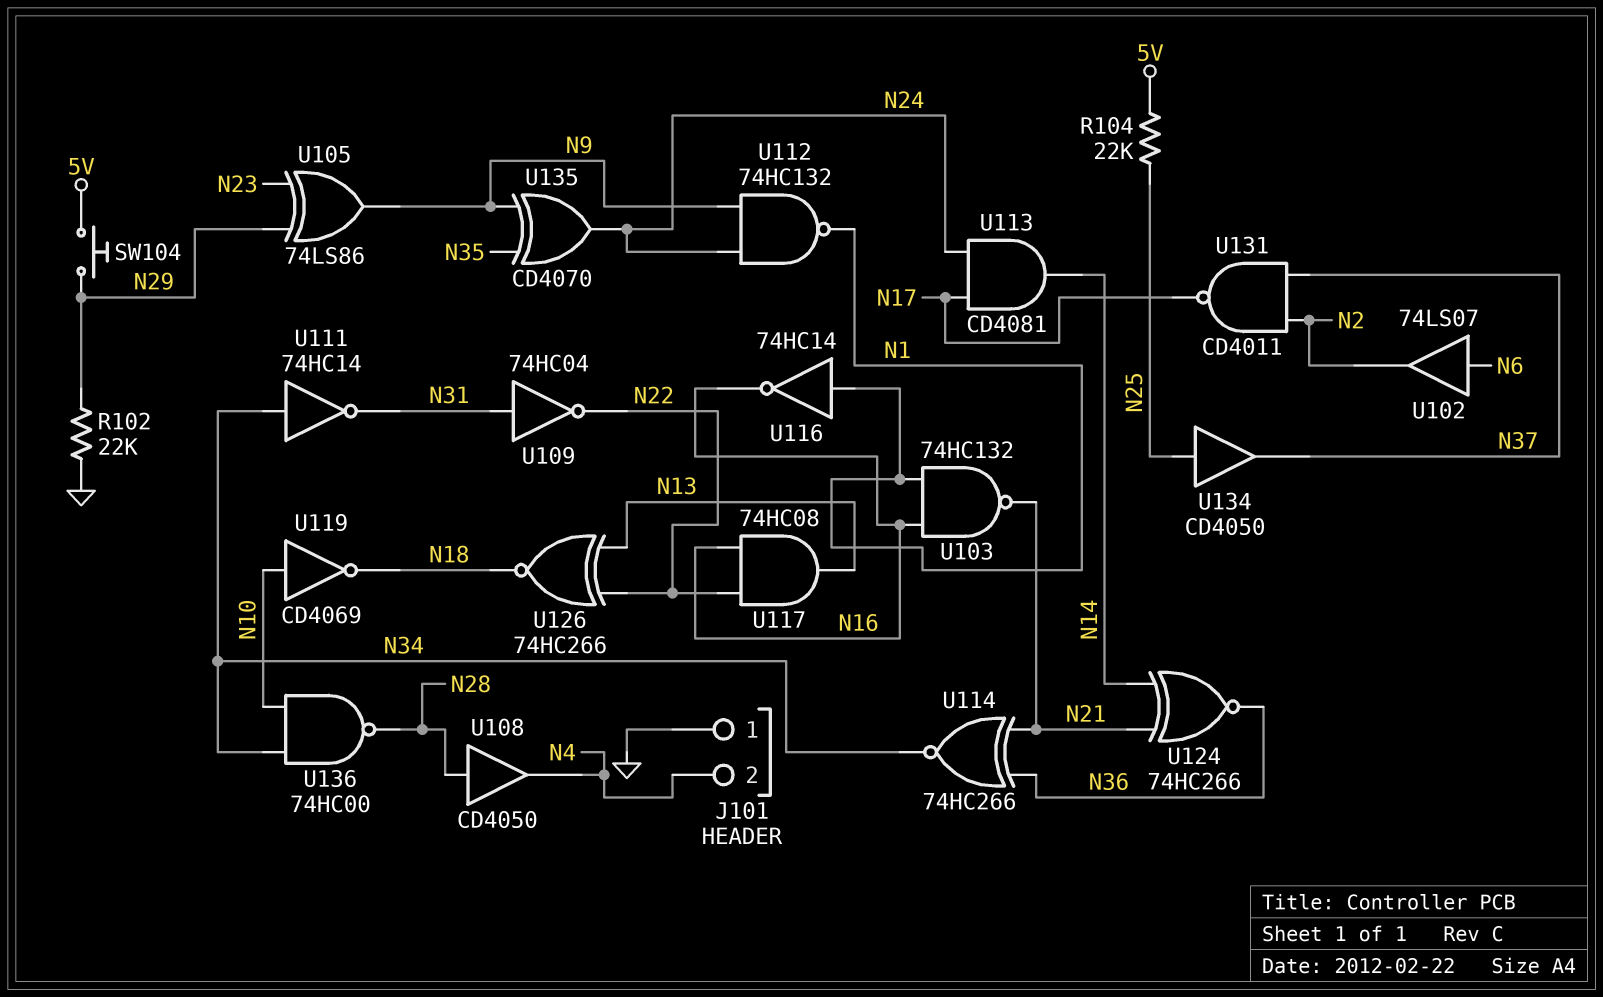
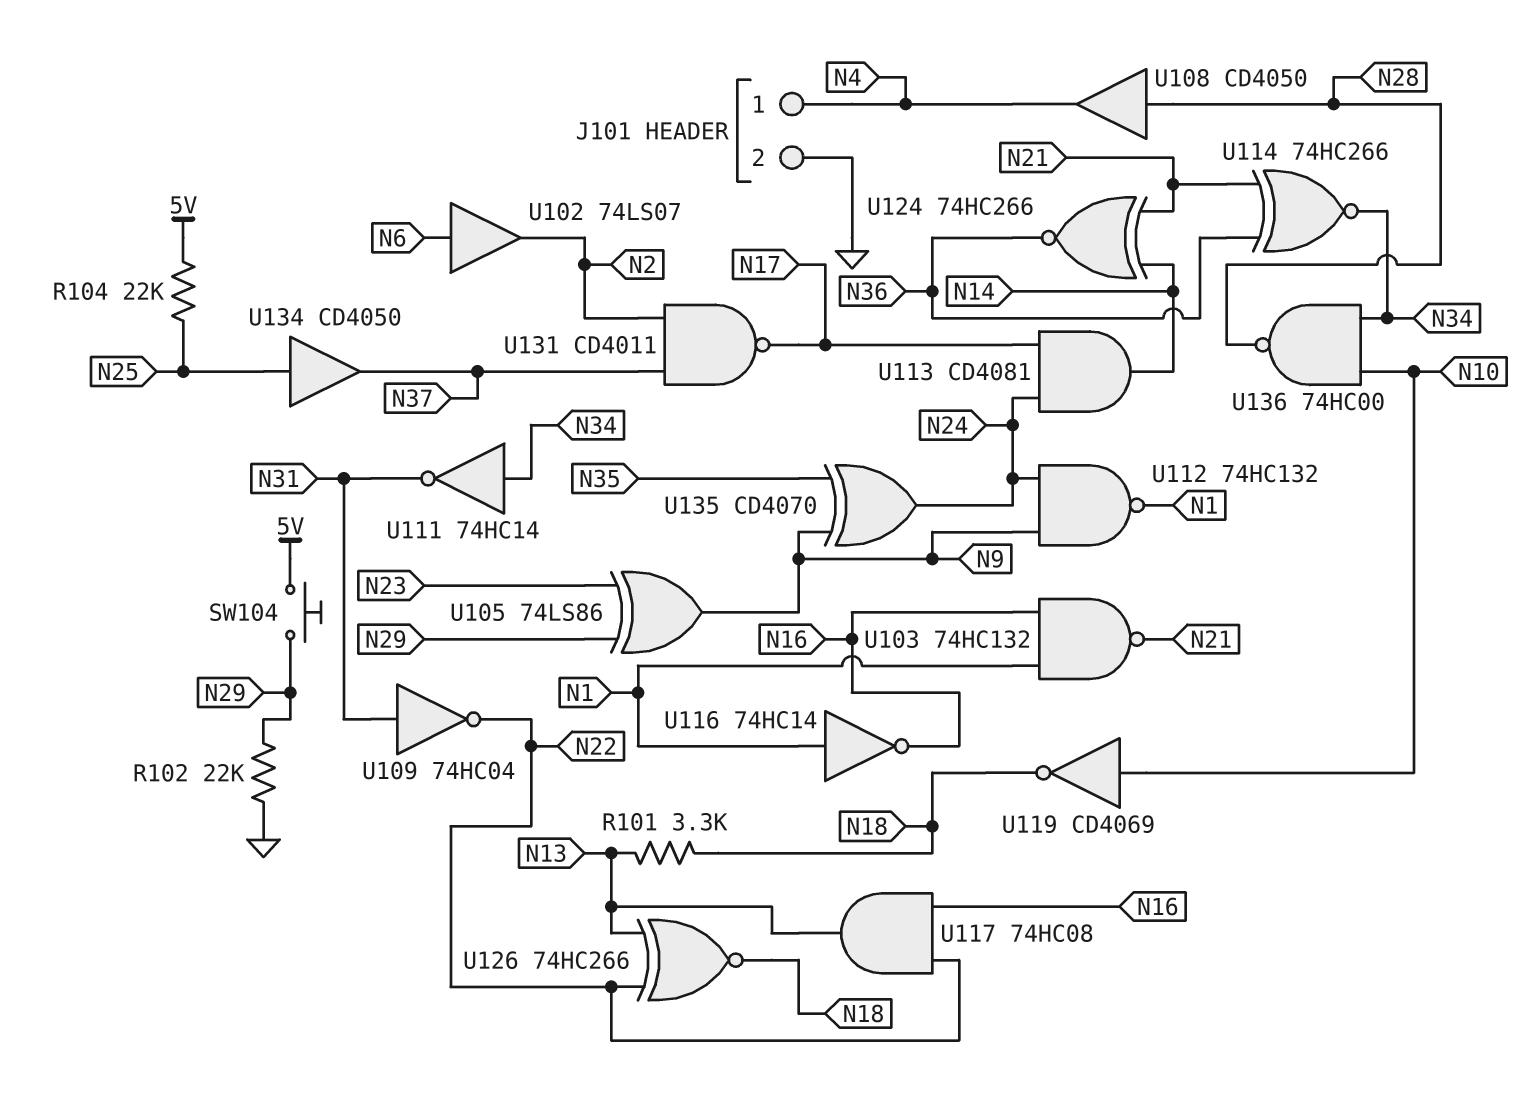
J101 pin 1: GND -> N4
J101 pin 2: N4 -> GND
R101: none -> 3.3k (N13, N18)

